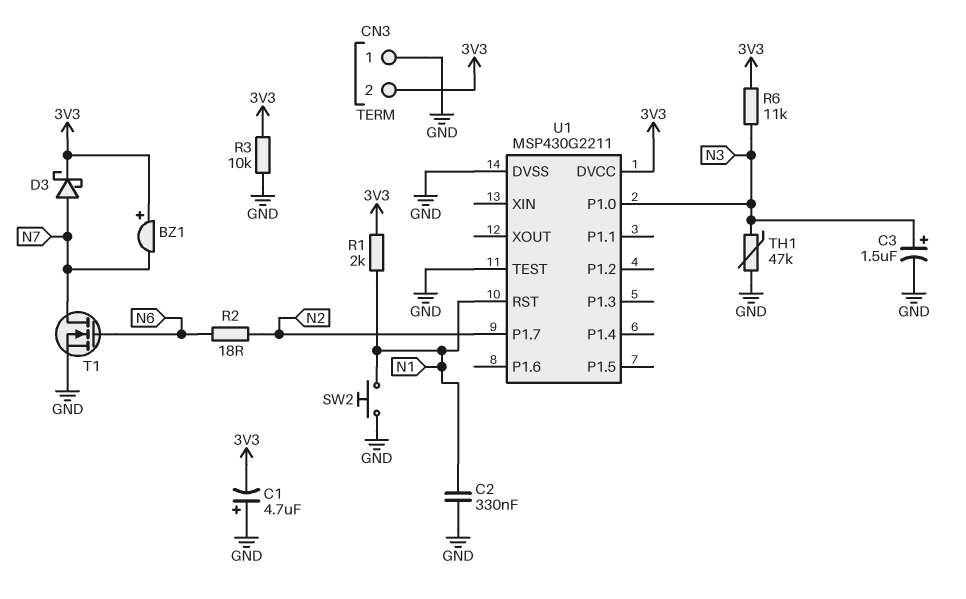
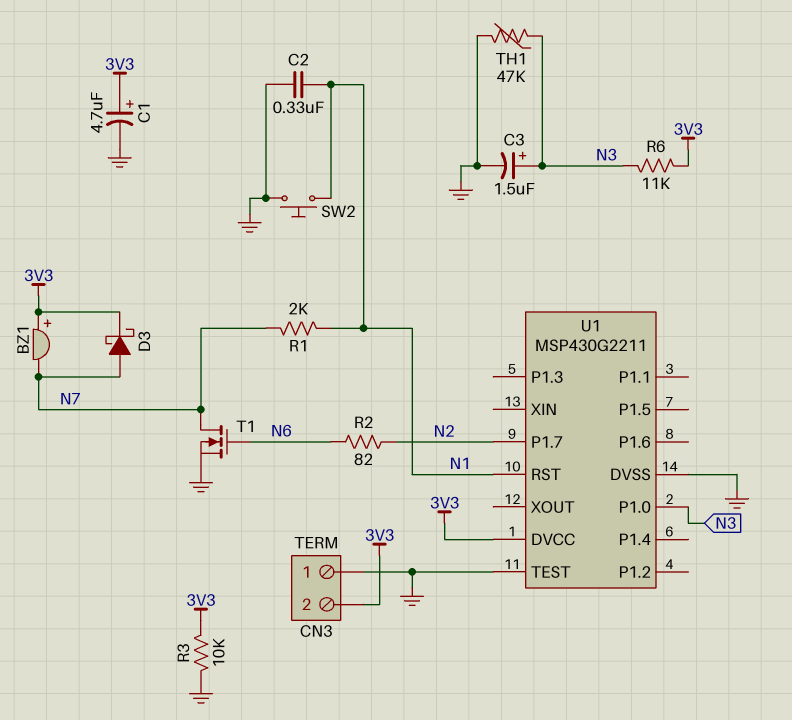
C1: 4.7uF (plus GND, minus 3V3) -> 4.7uF (plus 3V3, minus GND)
R1: 2k (3V3, N1) -> 2k (N1, N7)
R2: 18 (N2, N6) -> 82 (N2, N6)

